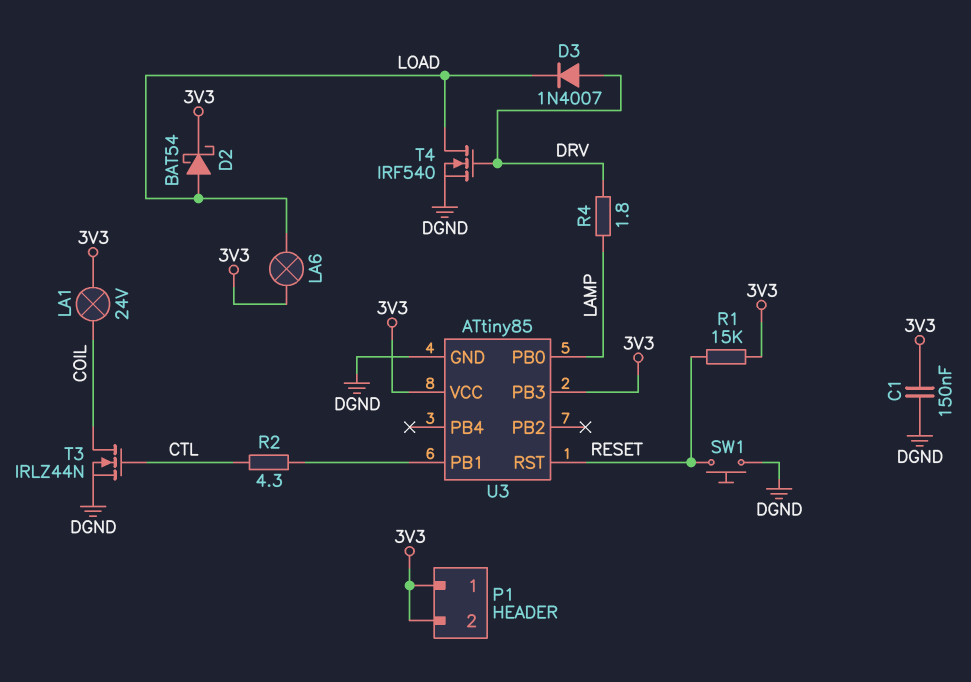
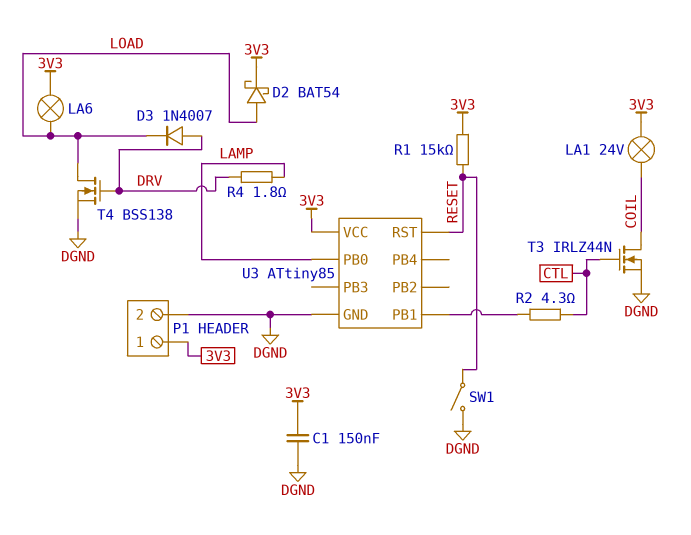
P1 pin 2: 3V3 -> DGND
SW1: button (DGND, RESET) -> switch (DGND, RESET)
T4: NMOS IRF540 (G DRV, D LOAD, S DGND) -> NMOS BSS138 (G DRV, D LOAD, S DGND)
U3 pin PB3: 3V3 -> none

